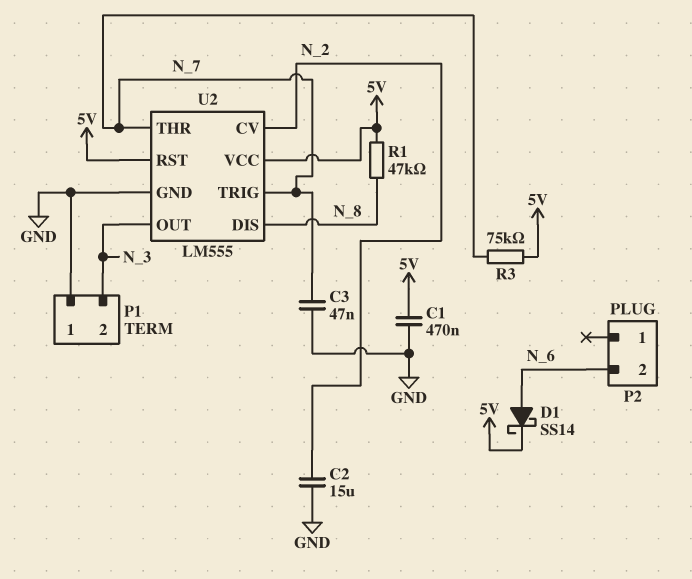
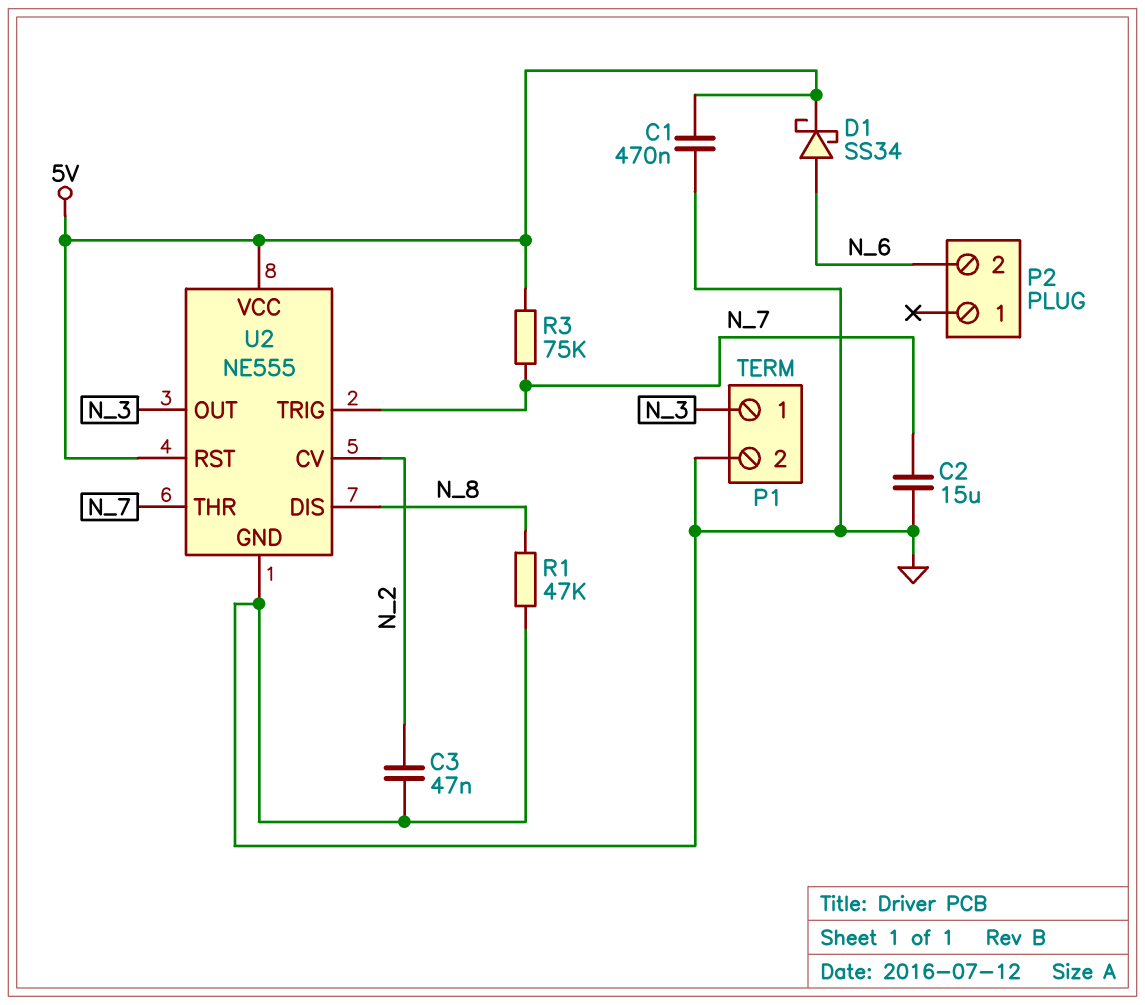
C2: 15uF (GND, N_2) -> 15uF (GND, N_7)
C3: 47nF (GND, N_7) -> 47nF (GND, N_2)
D1: schottky SS14 (A N_6, K 5V) -> schottky SS34 (A N_6, K 5V)
P1 pin 1: GND -> N_3
P1 pin 2: N_3 -> GND
R1: 47k (5V, N_8) -> 47k (GND, N_8)
U2: LM555 -> NE555

